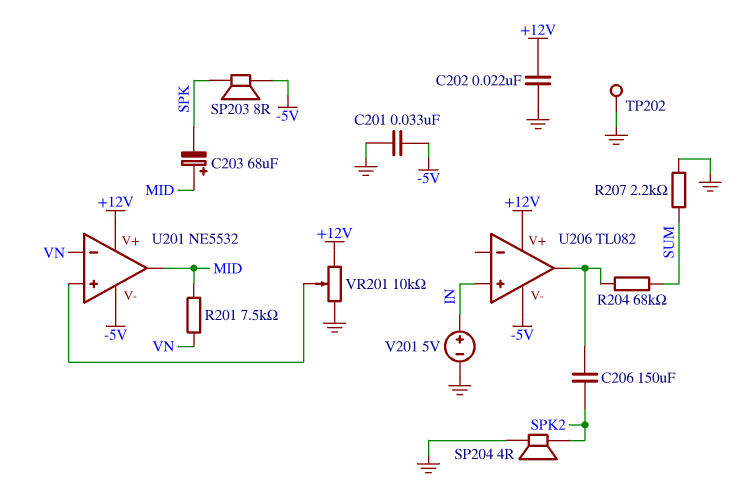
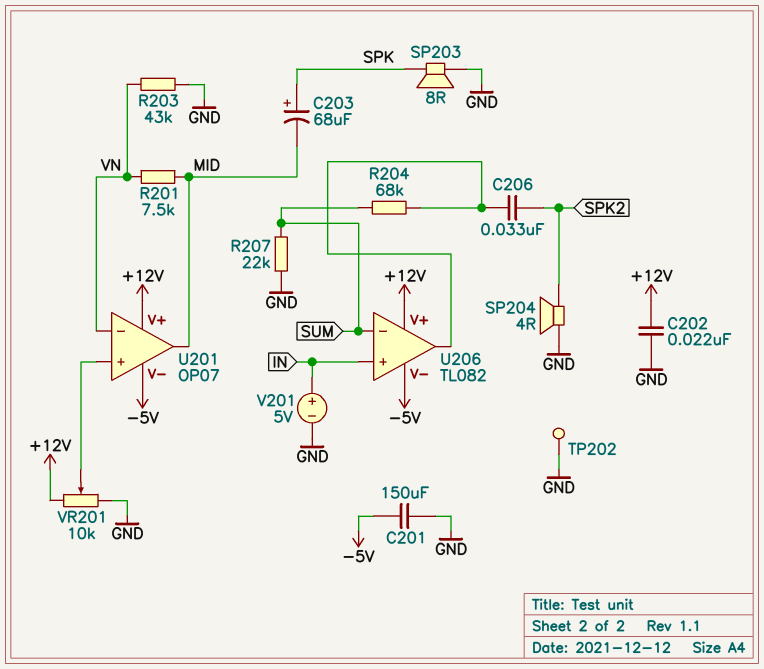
C201: 33nF (-5V, GND) -> 150uF (-5V, GND)
C203: 68uF (plus MID, minus SPK) -> 68uF (plus SPK, minus MID)
C206: 150uF (SPK2, U206/out) -> 33nF (SPK2, U206/out)
R203: none -> 43k (GND, VN)
R207: 2.2k (GND, SUM) -> 22k (GND, SUM)
SP203: speaker 8R (-5V, SPK) -> speaker 8R (GND, SPK)
U201: NE5532 -> OP07
U206 pin in-: none -> SUM

